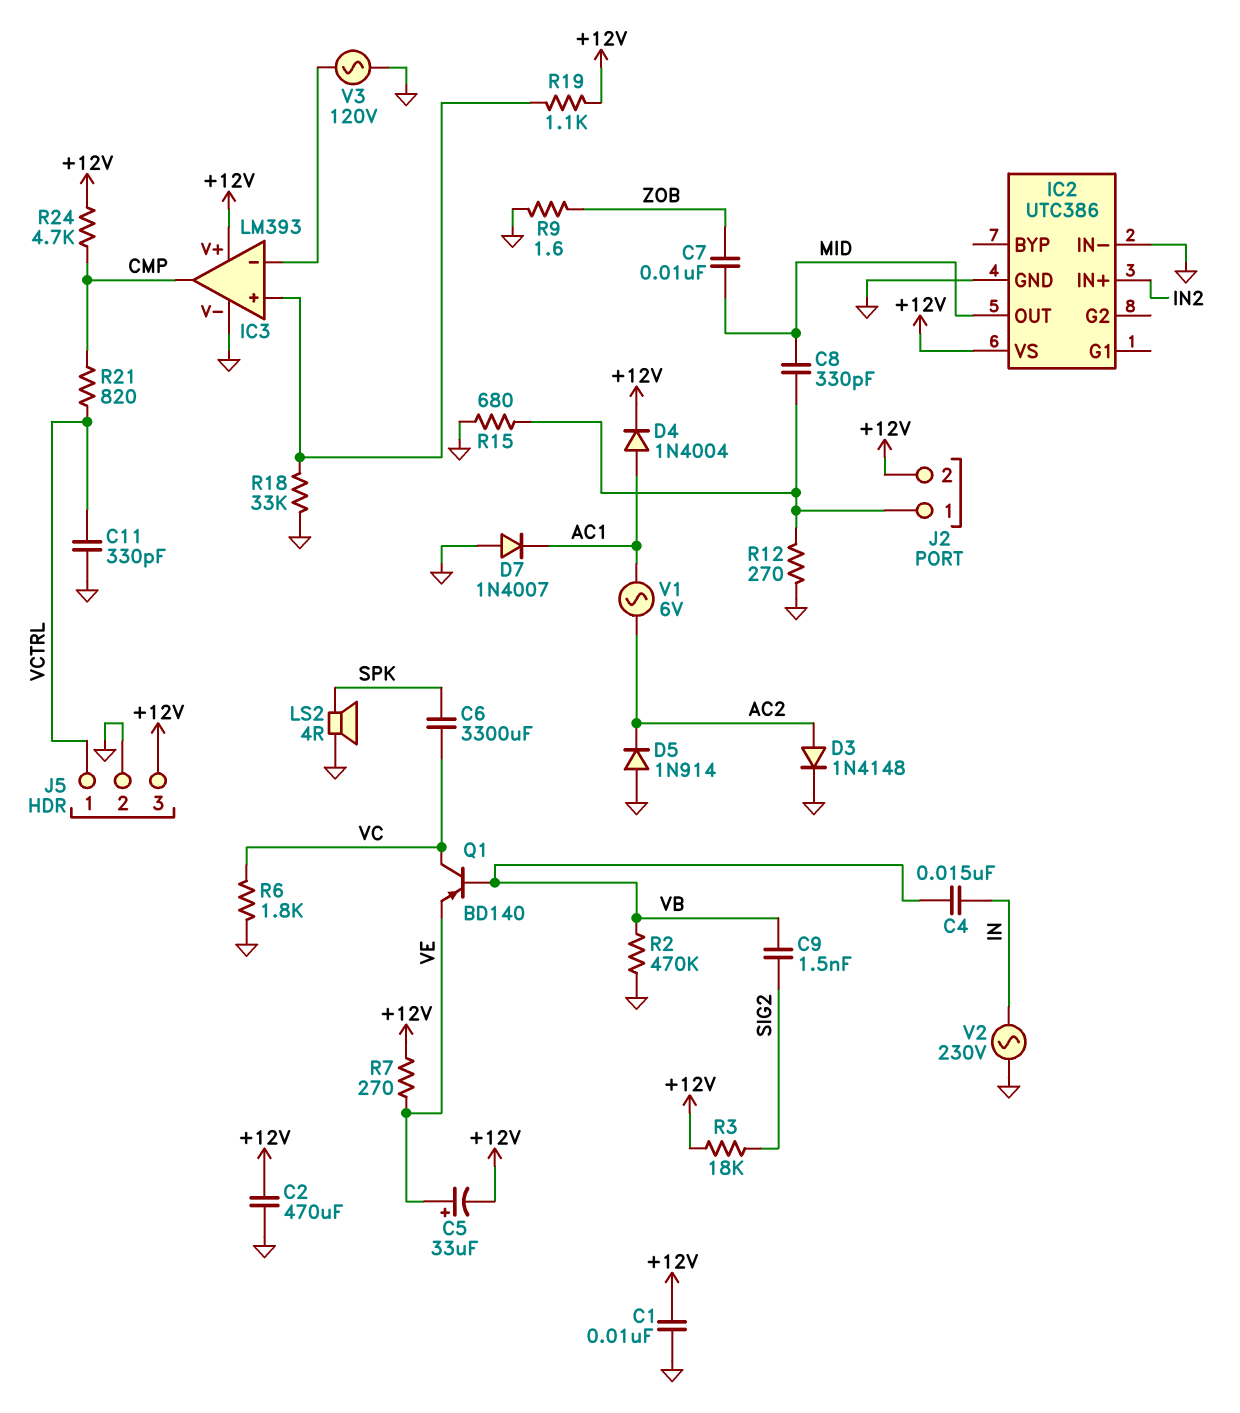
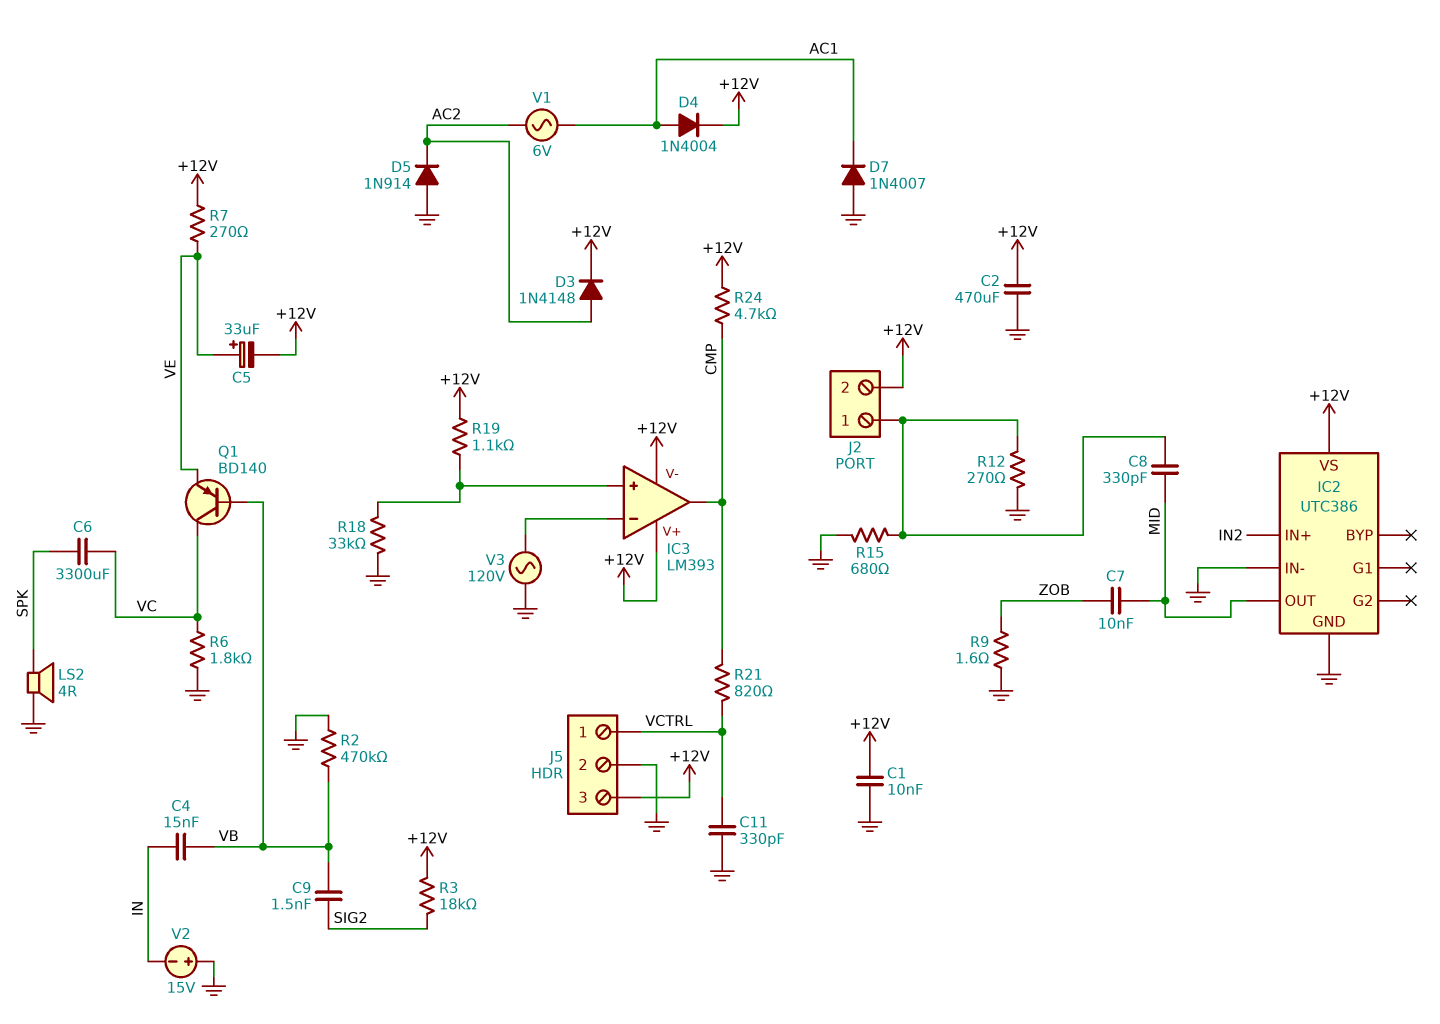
D3: diode 1N4148 (A AC2, K GND) -> diode 1N4148 (A AC2, K +12V)
IC3 pin V-: GND -> +12V
V2: AC 230V (GND, IN) -> 15V (plus GND, minus IN)

